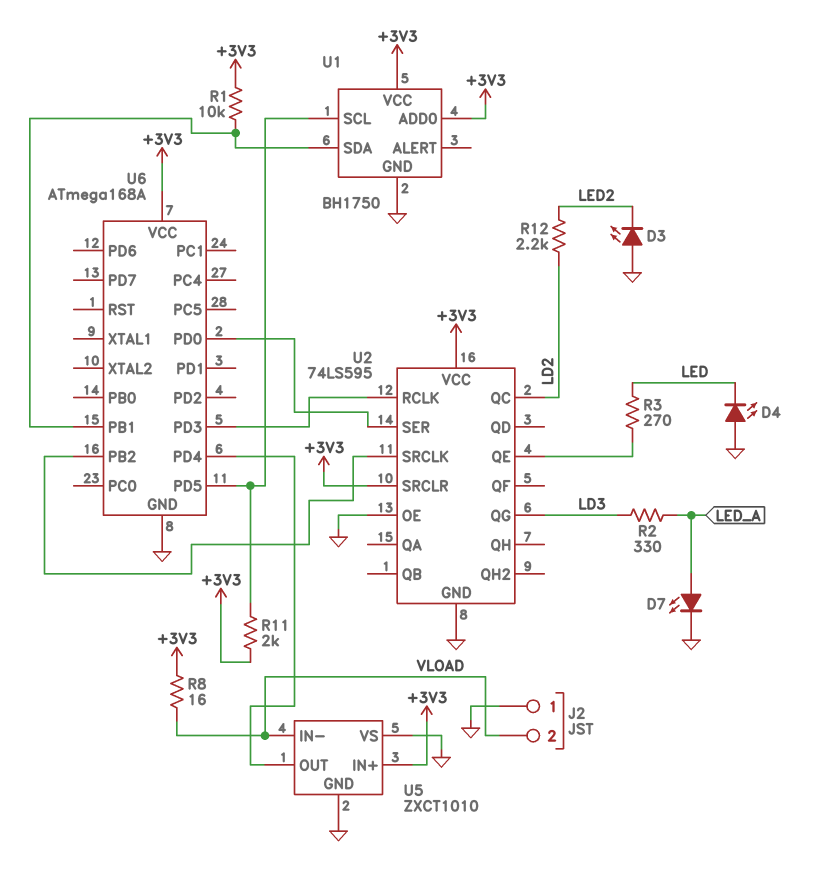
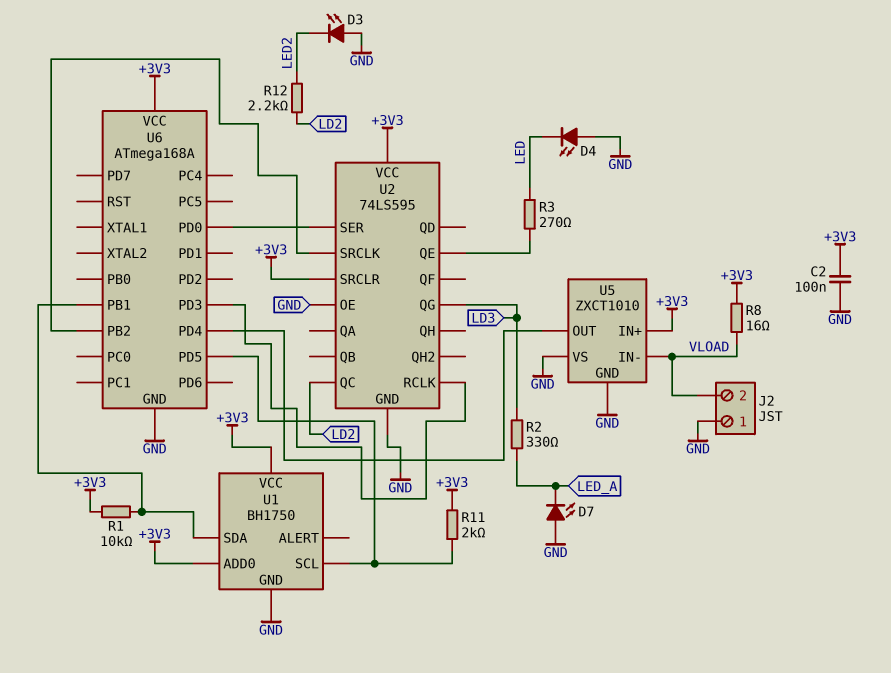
C2: none -> 100nF (+3V3, GND)
D7: LED (A LED_A, K GND) -> LED (A GND, K LED_A)

